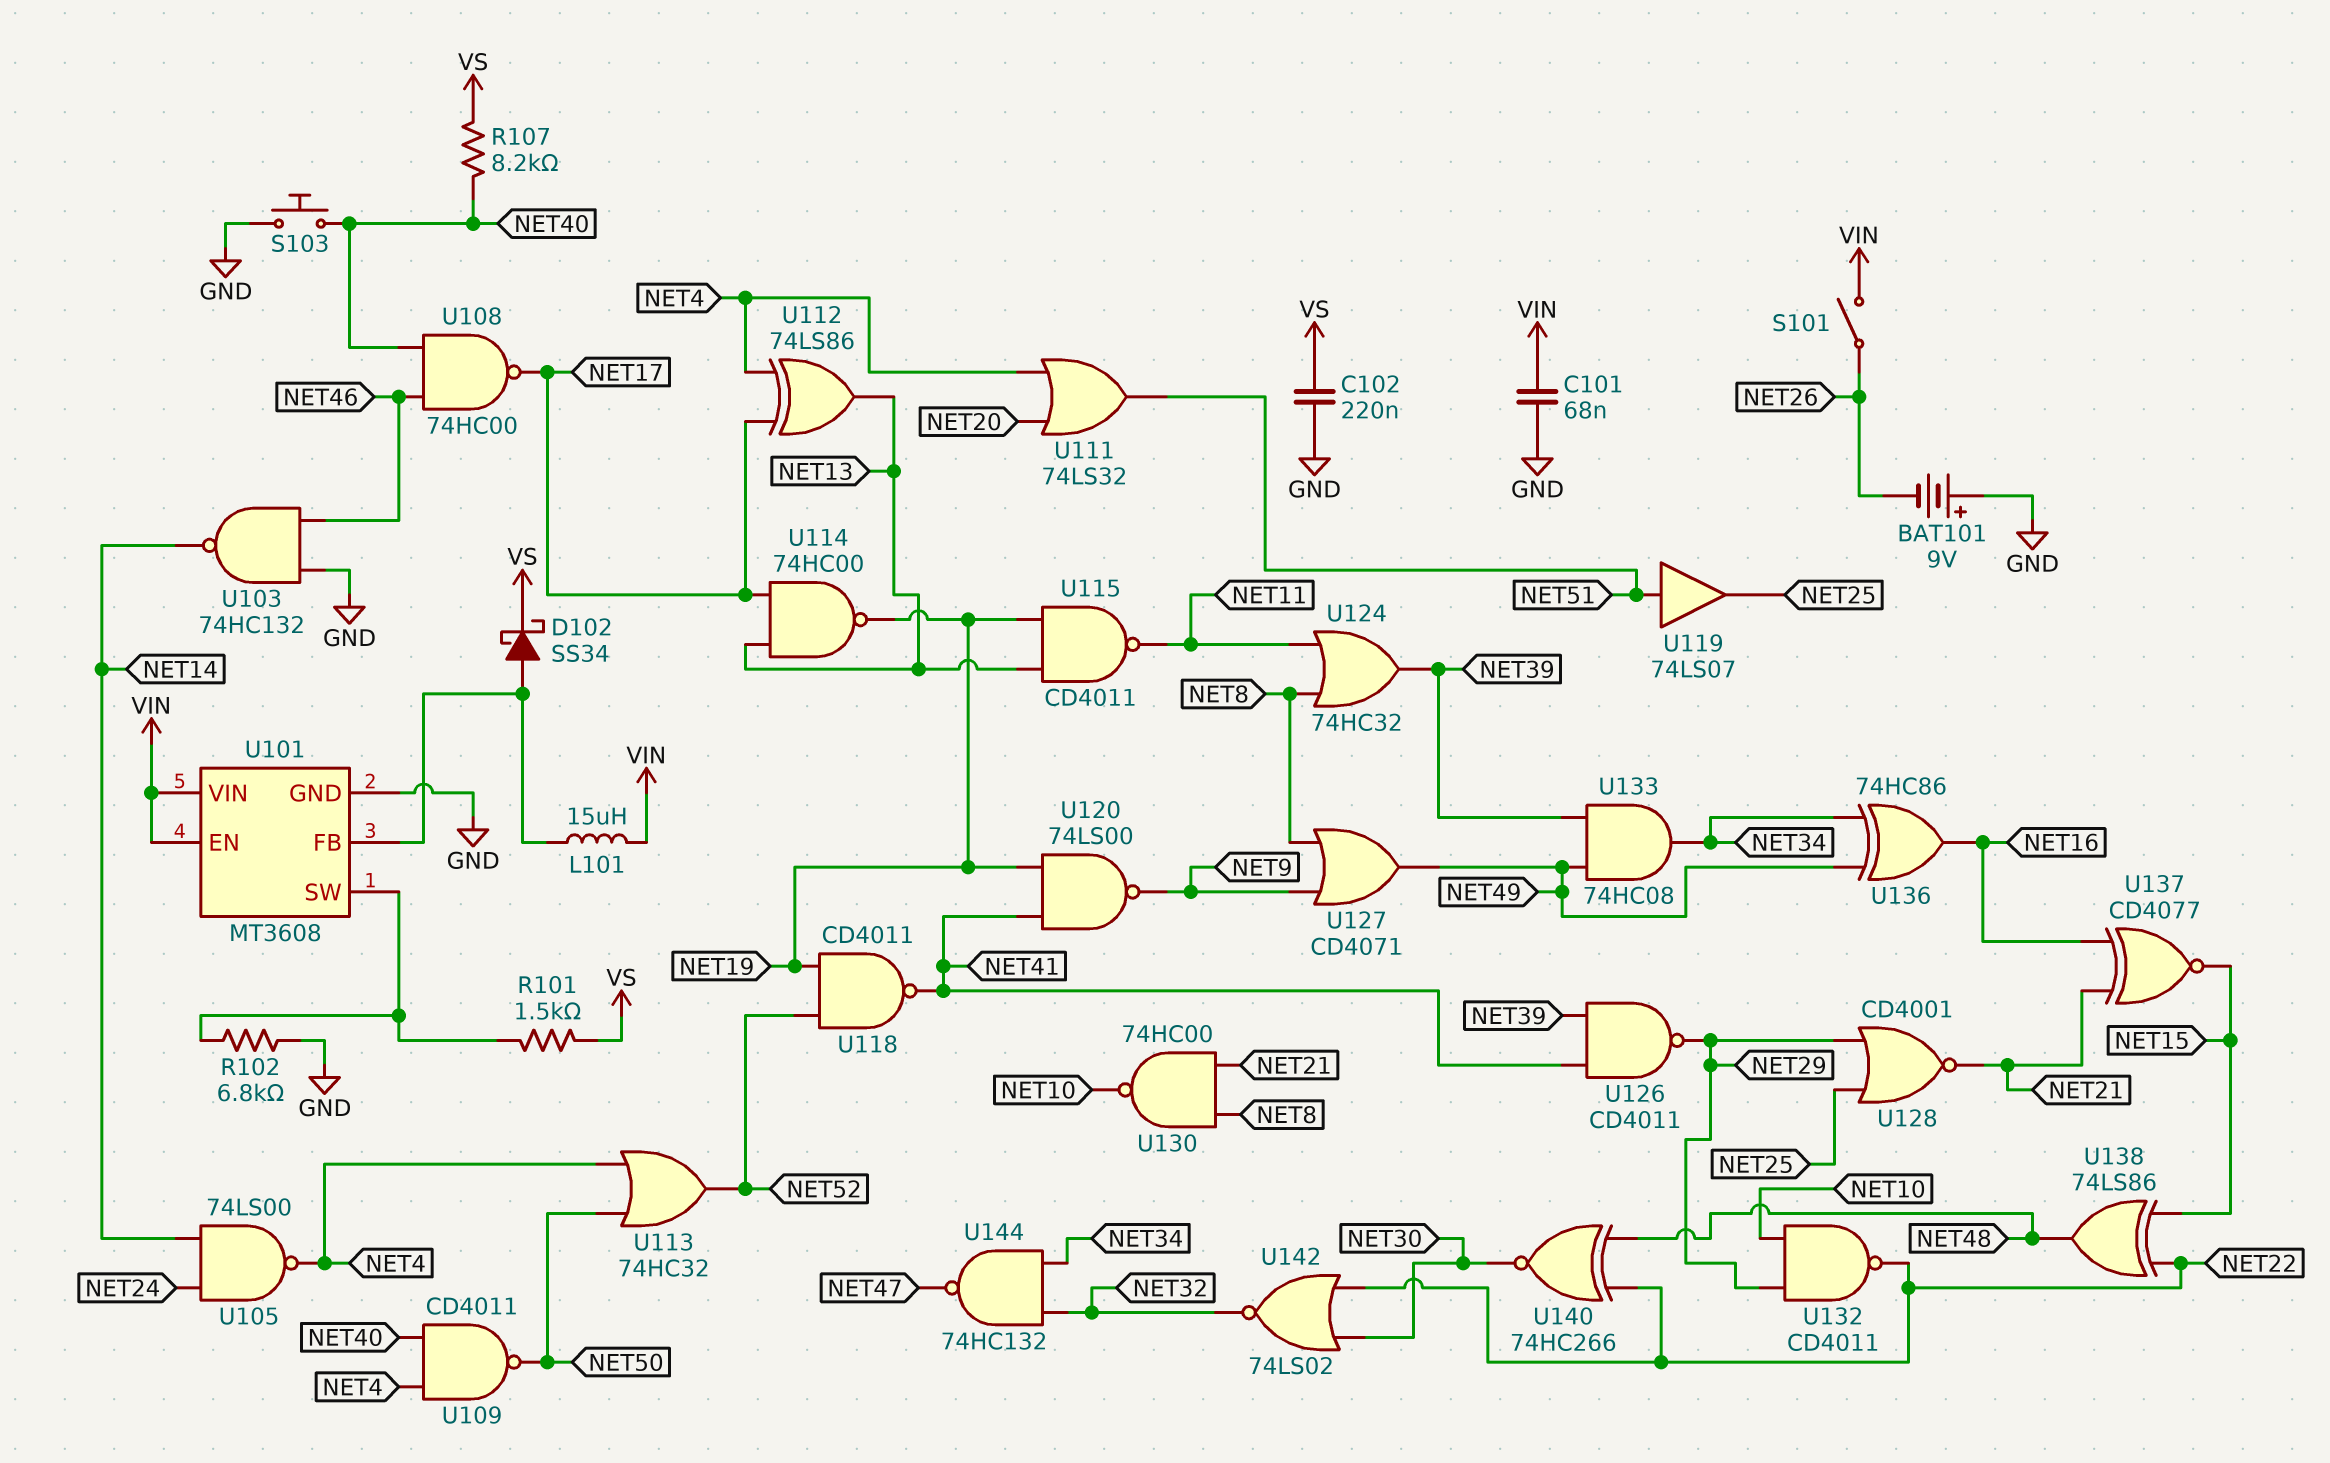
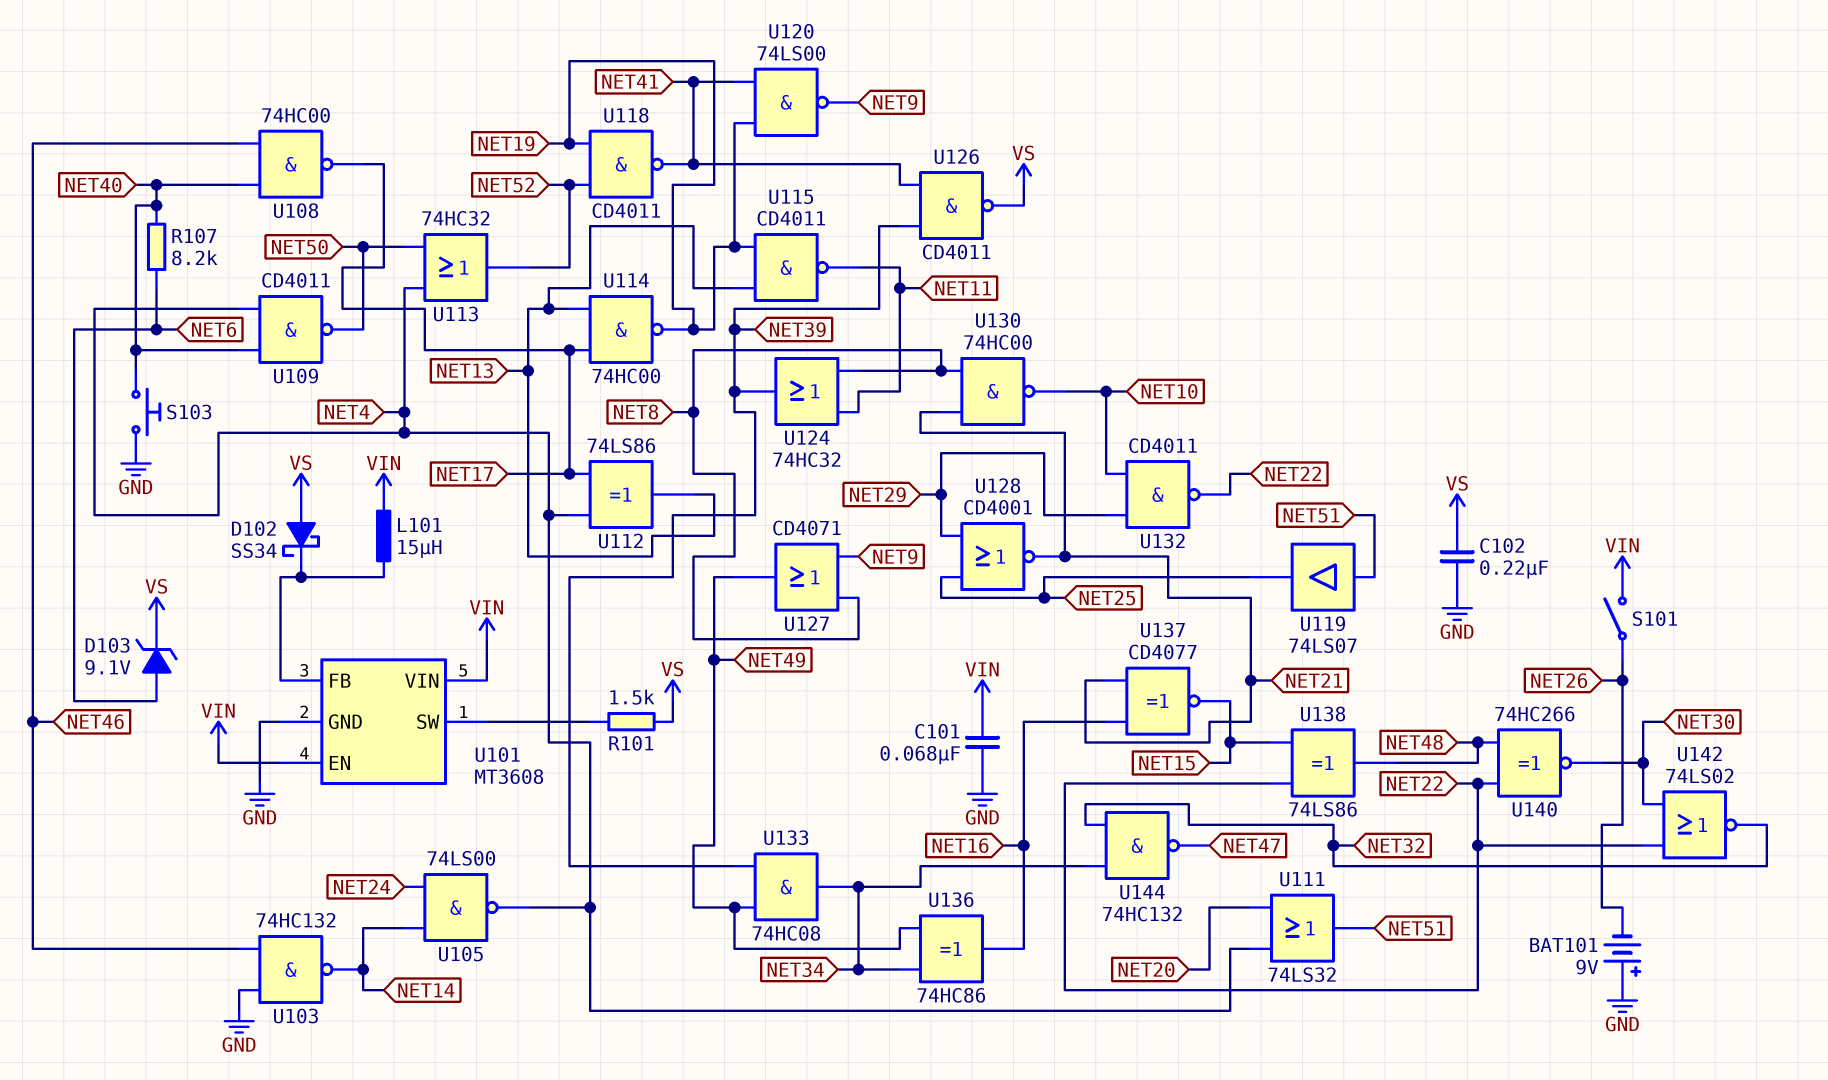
D102: schottky SS34 (A U101/FB, K VS) -> schottky SS34 (A VS, K U101/FB)
D103: none -> zener 9.1V (A NET6, K VS)
R102: 6.8k (GND, U101/SW) -> none
R107: 8.2k (NET40, VS) -> 8.2k (NET6, NET40)
U126: NAND CD4011 (in NET39, in NET41, out NET29) -> NAND CD4011 (in NET39, in NET41, out VS)

